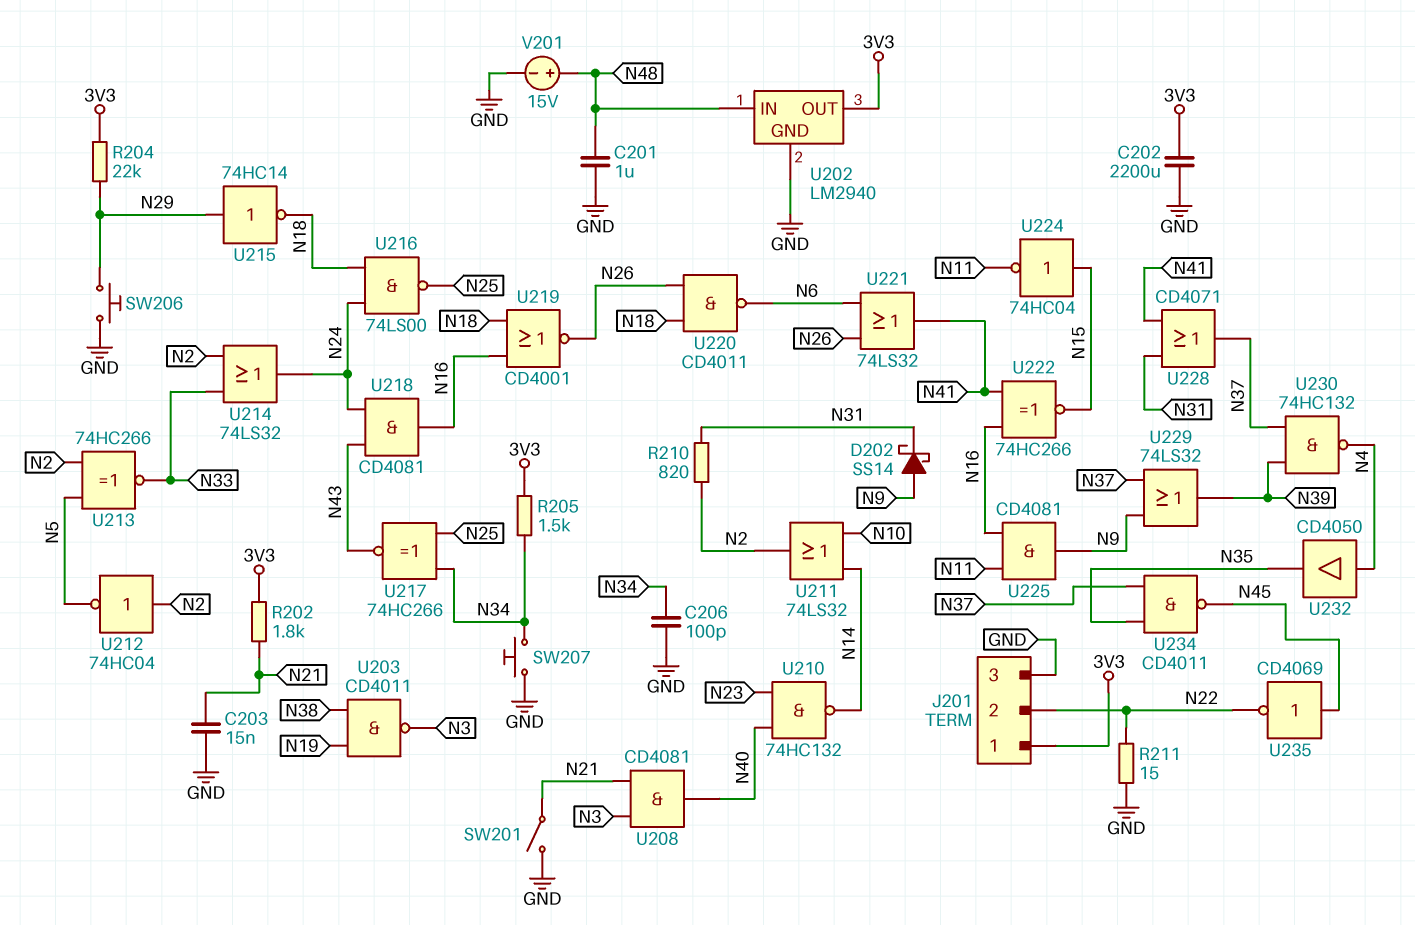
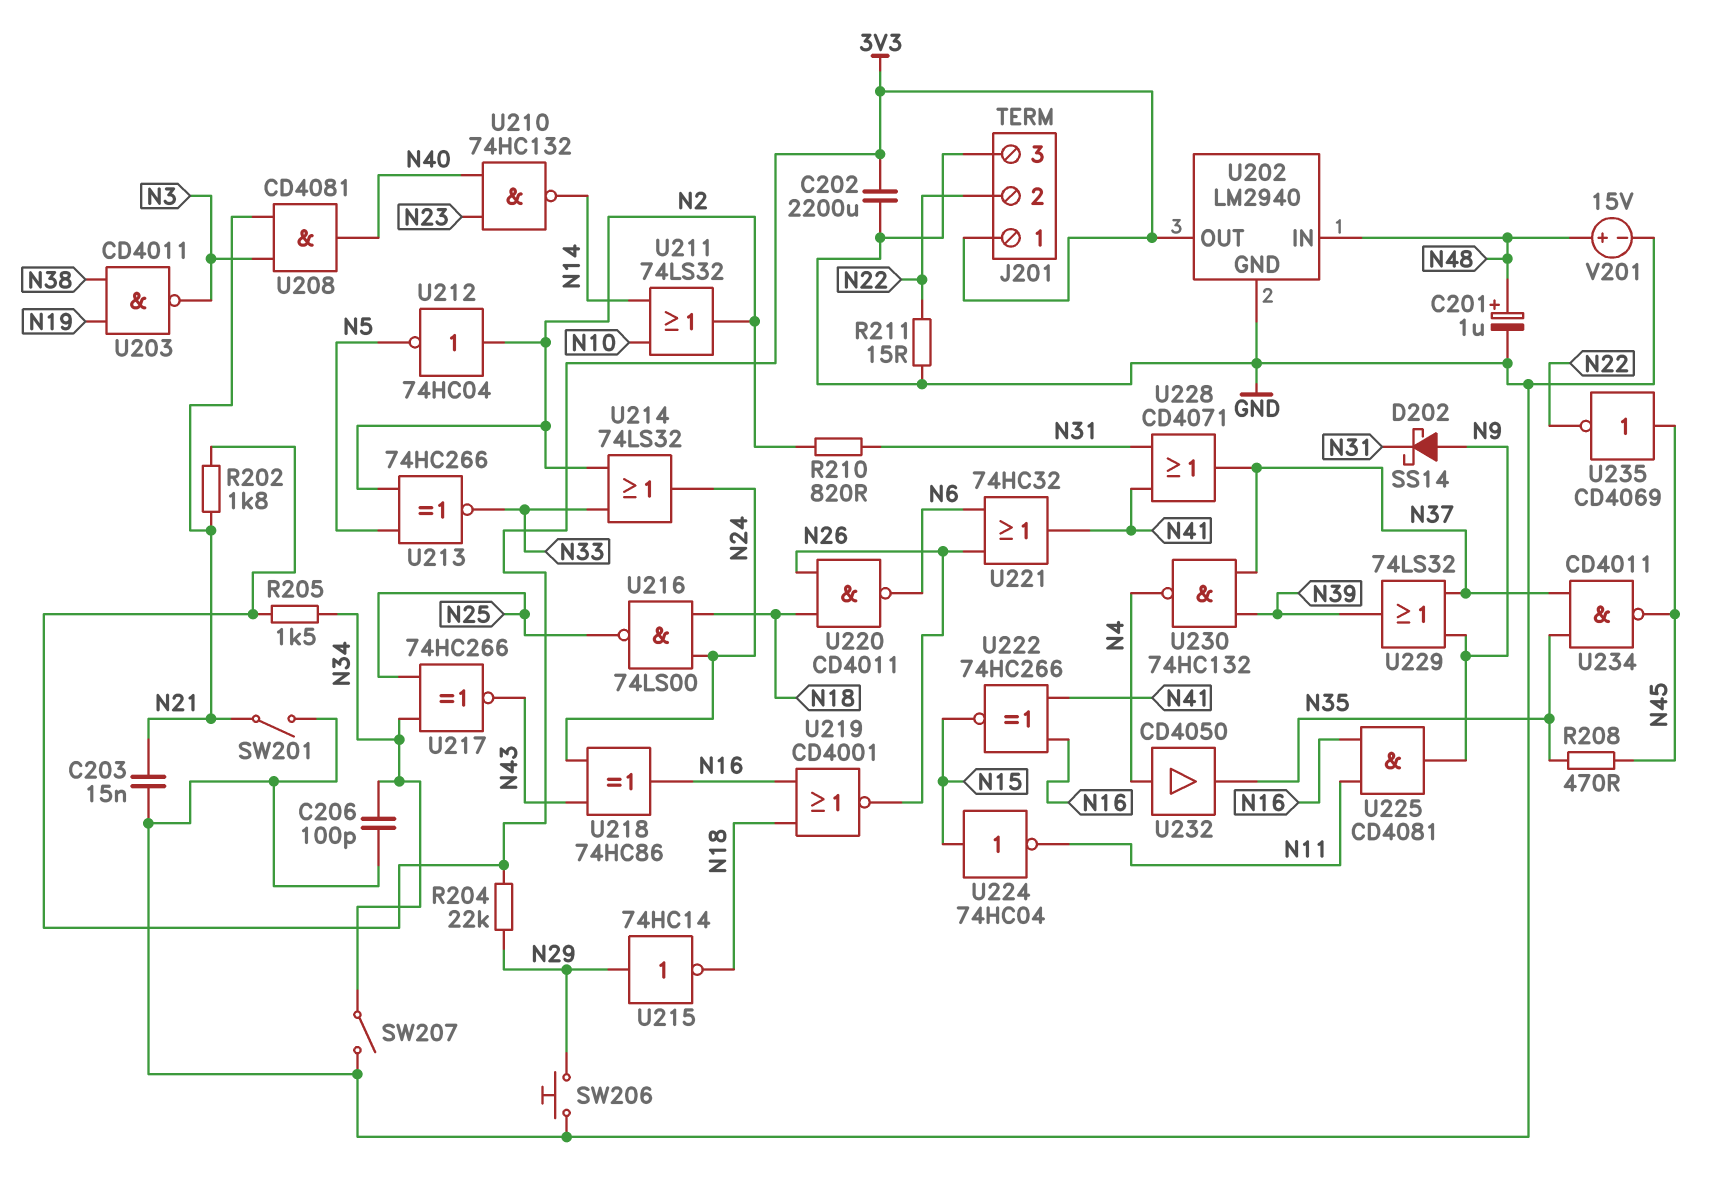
C201: 1uF (GND, N48) -> 1uF (plus N48, minus GND)
R208: none -> 470 (N35, N45)
SW207: button (GND, N34) -> switch (GND, N34)
U218: AND CD4081 (in N24, in N43, out N16) -> XOR 74HC86 (in N24, in N43, out N16)
U221: OR 74LS32 (in N6, in N26, out N41) -> OR 74HC32 (in N6, in N26, out N41)

